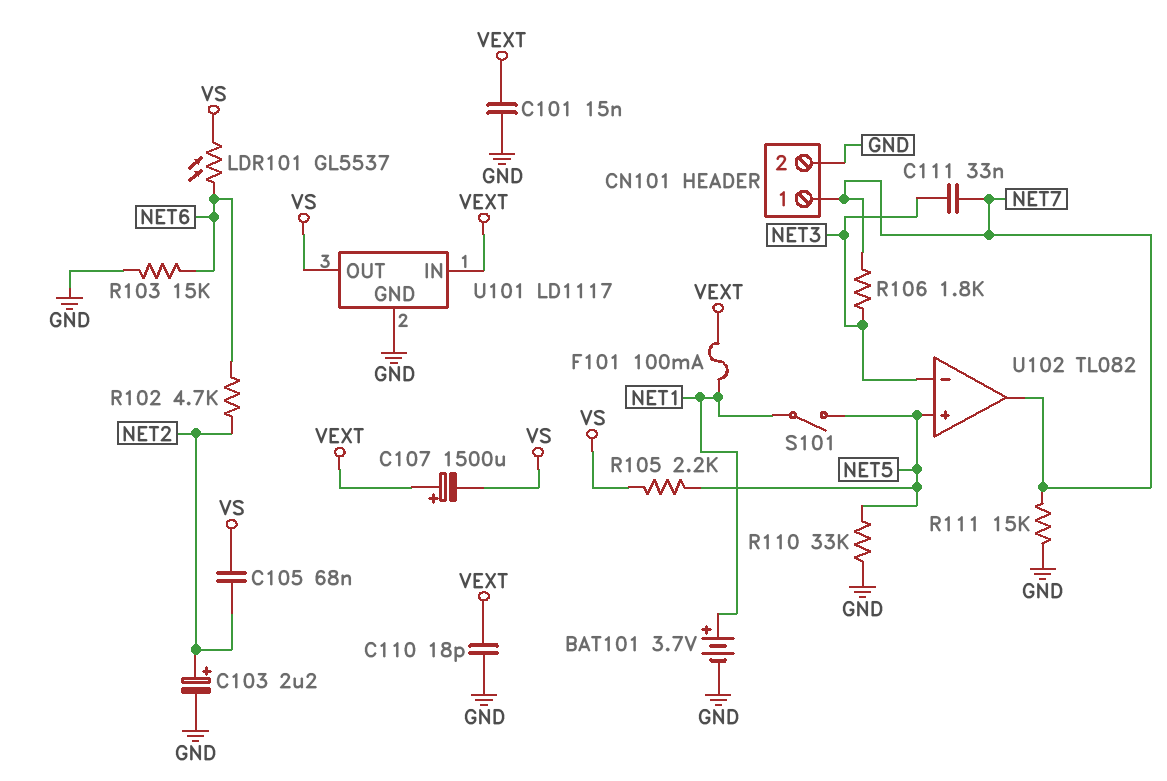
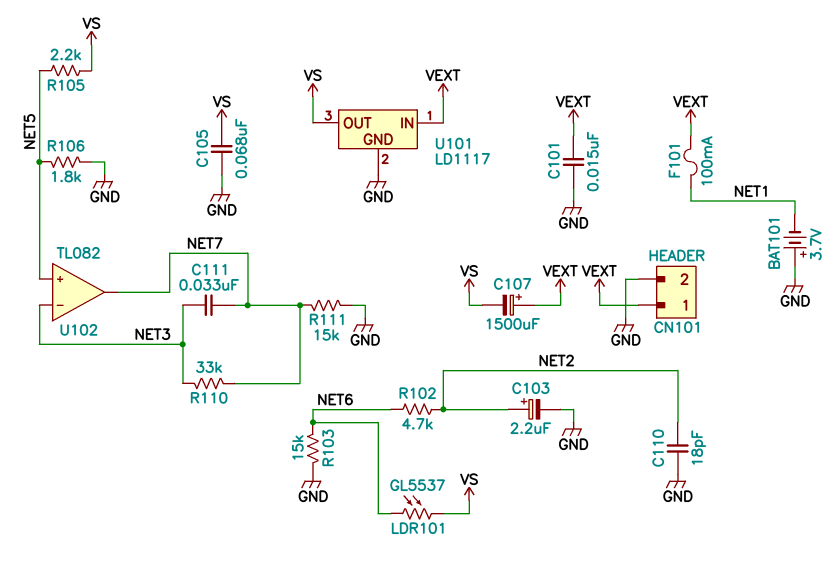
BAT101: 3.7V (plus NET1, minus GND) -> 3.7V (plus GND, minus NET1)
C105: 68nF (NET2, VS) -> 68nF (GND, VS)
C110: 18pF (GND, VEXT) -> 18pF (GND, NET2)
CN101 pin 1: NET7 -> VEXT
R106: 1.8k (NET3, NET7) -> 1.8k (GND, NET5)
R110: 33k (GND, NET5) -> 33k (NET3, NET7)
S101: switch (NET1, NET5) -> none

